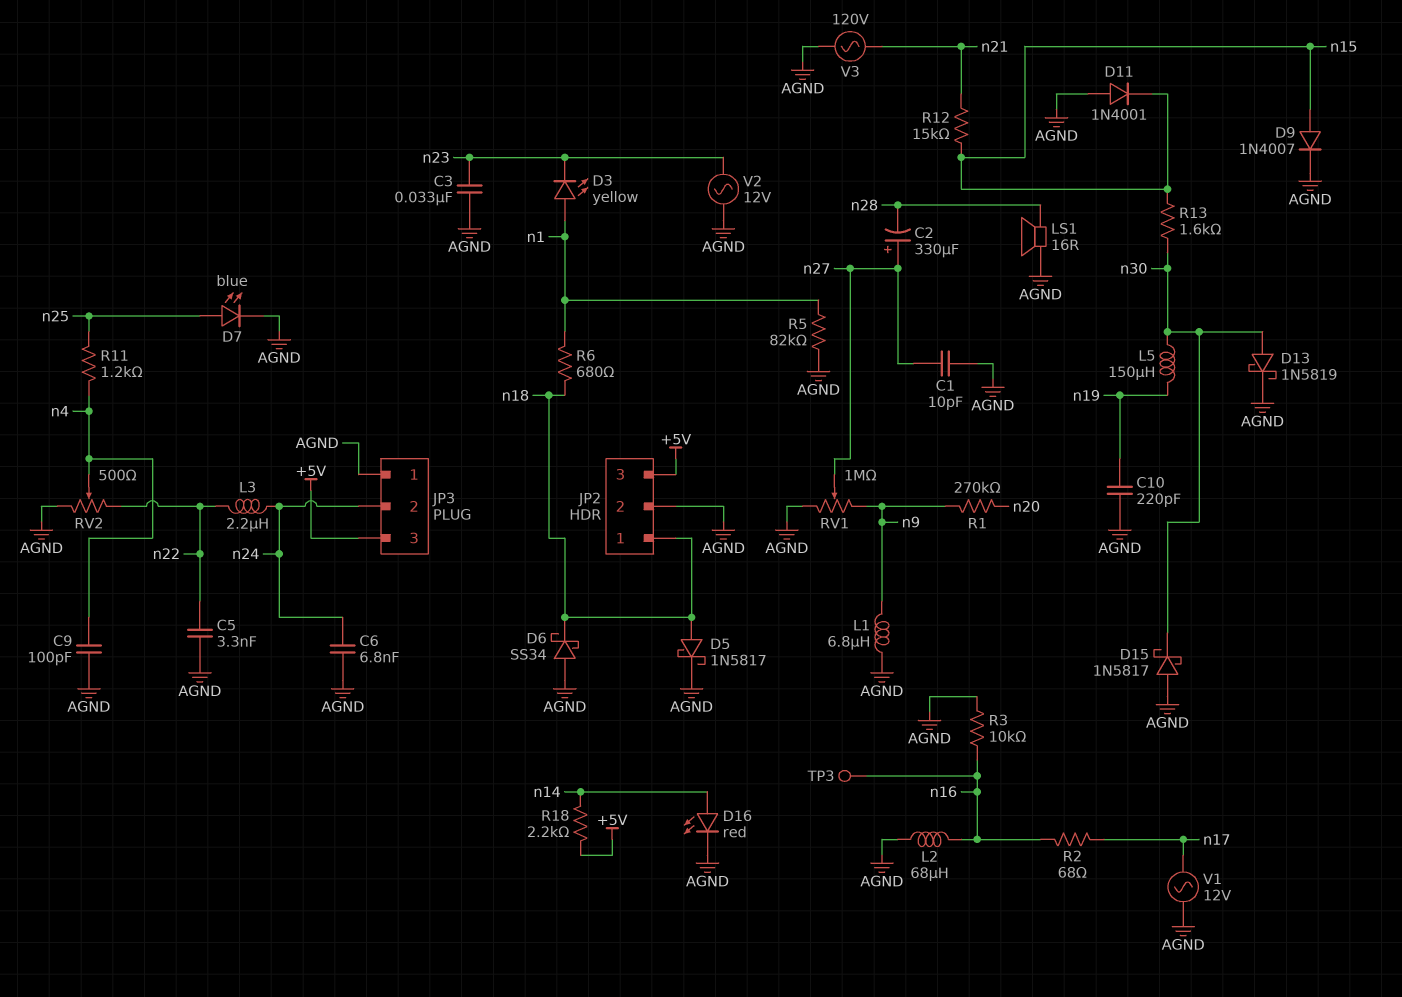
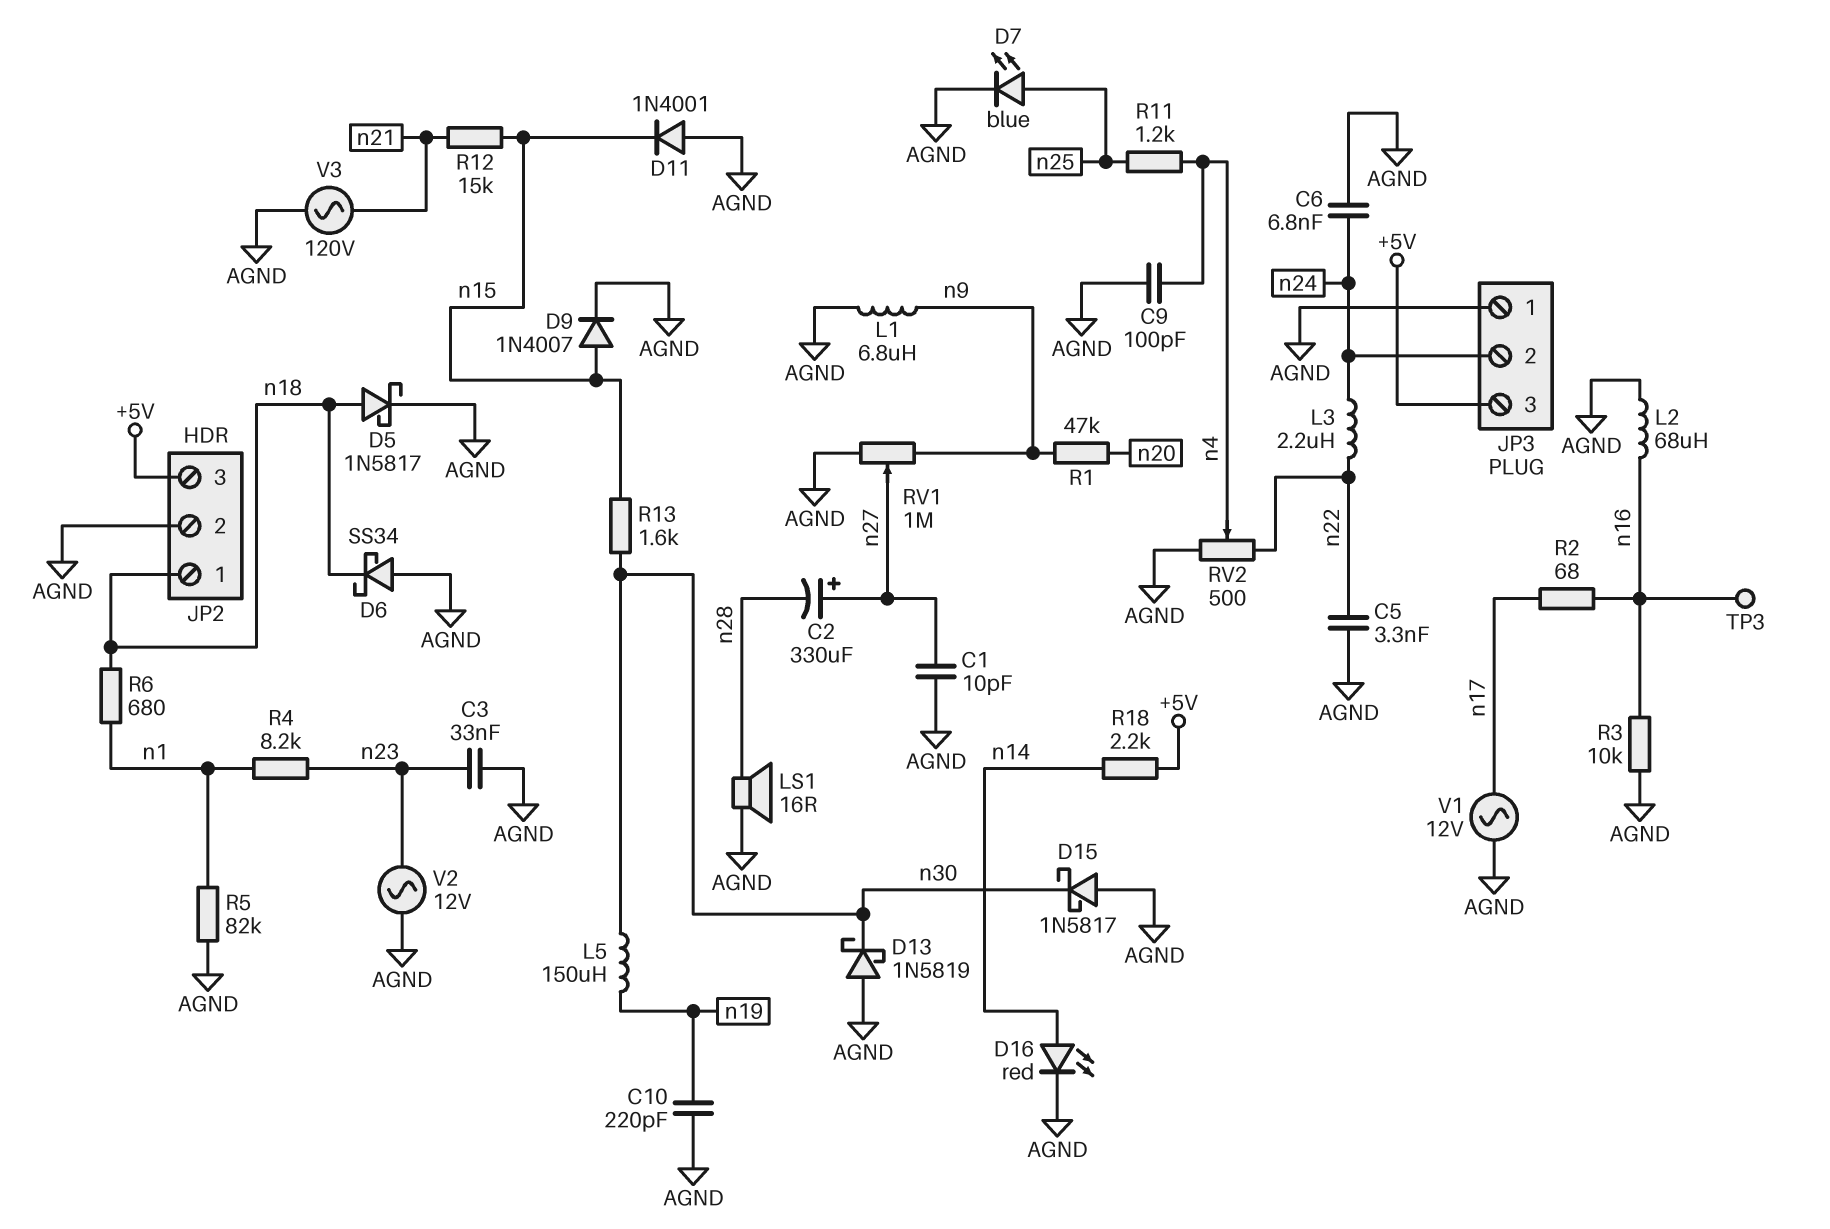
D3: LED yellow (A n1, K n23) -> none
D13: schottky 1N5819 (A n30, K AGND) -> schottky 1N5819 (A AGND, K n30)
R1: 270k (n9, n20) -> 47k (n9, n20)
R4: none -> 8.2k (n1, n23)

